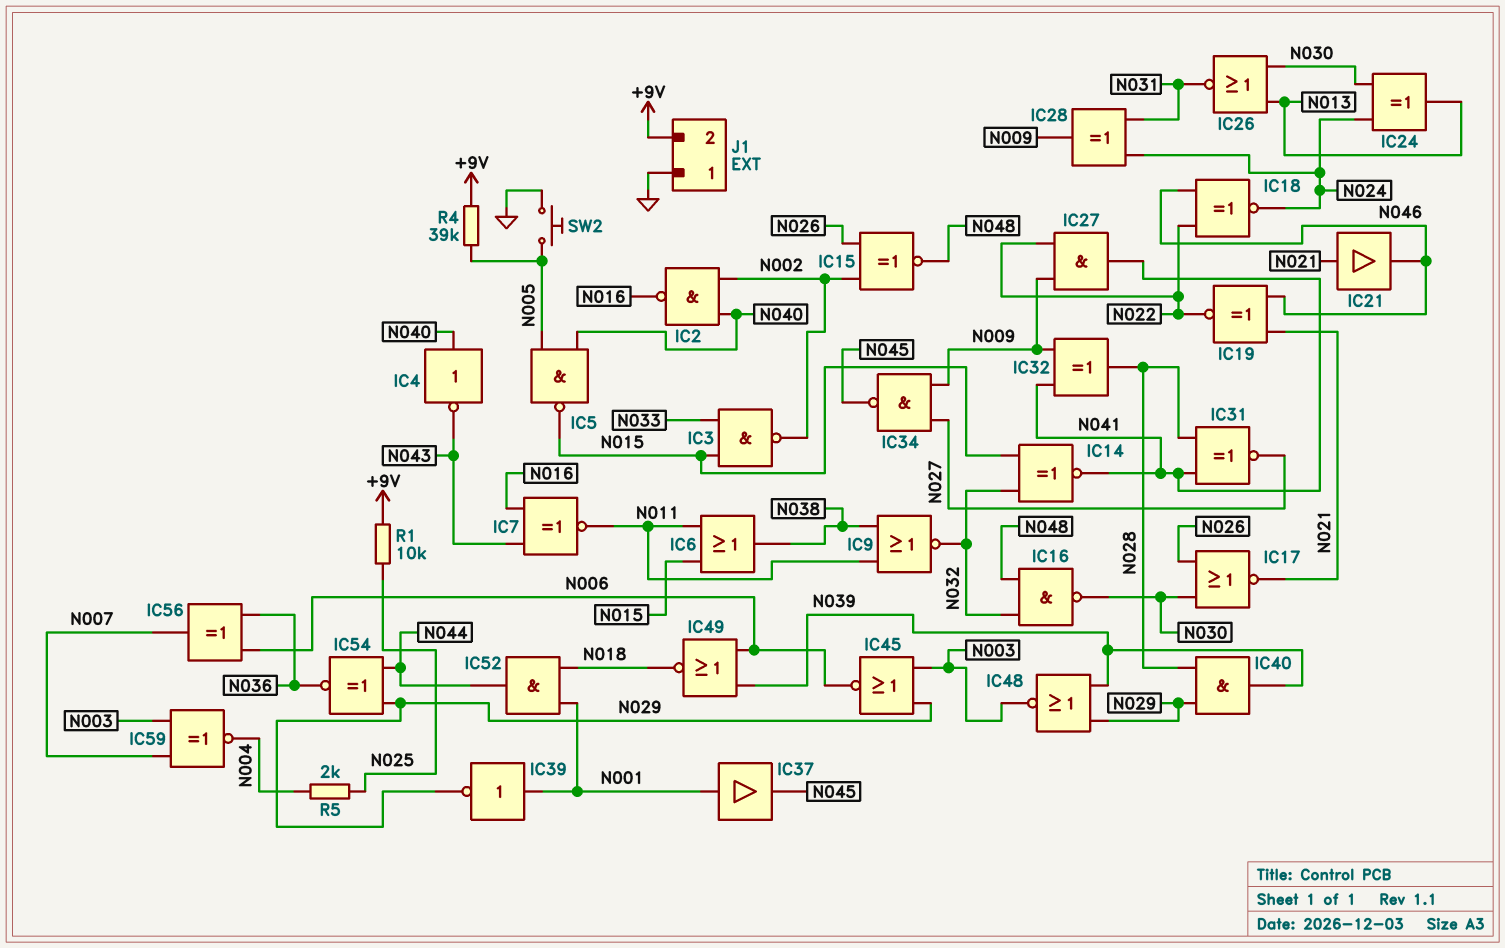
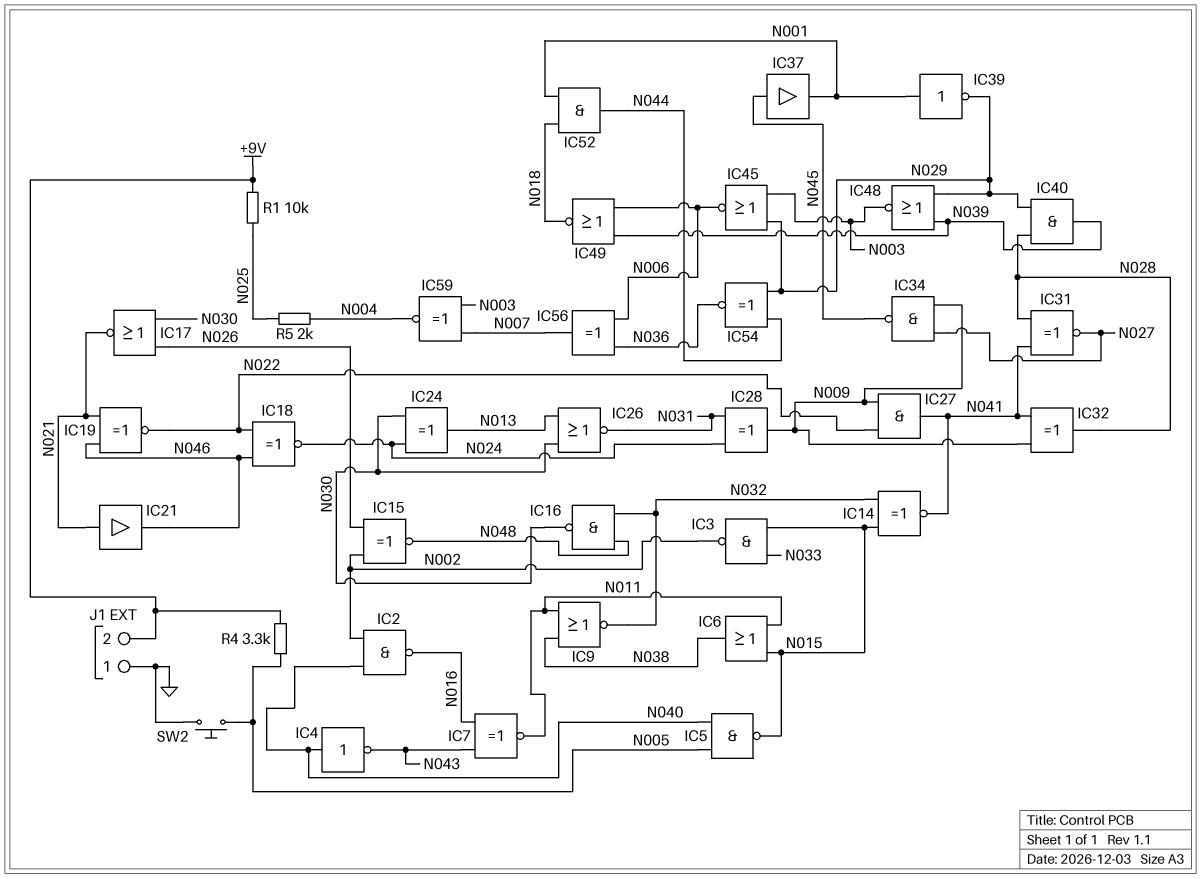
IC37: buffer (in N001, out N045) -> buffer (in N045, out N001)
R4: 39k (+9V, N005) -> 3.3k (+9V, N005)

